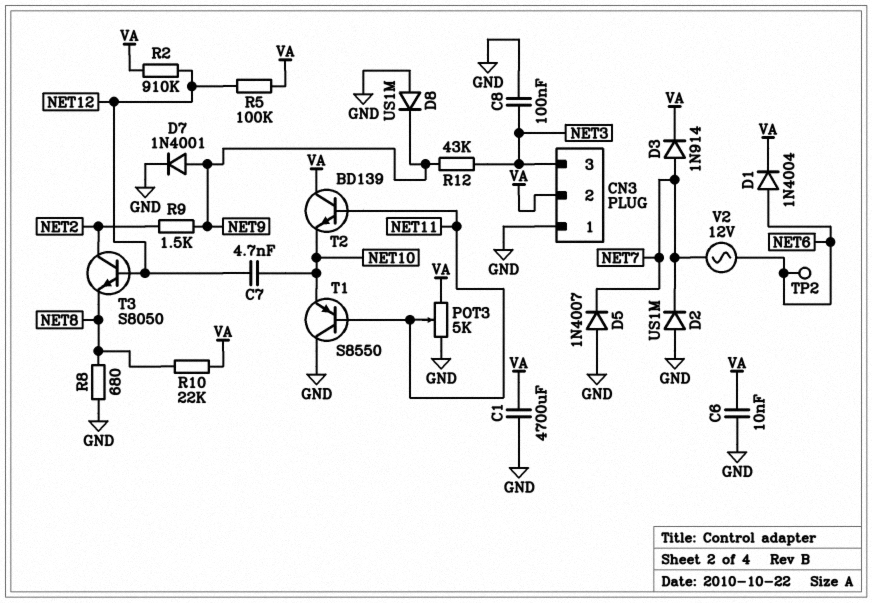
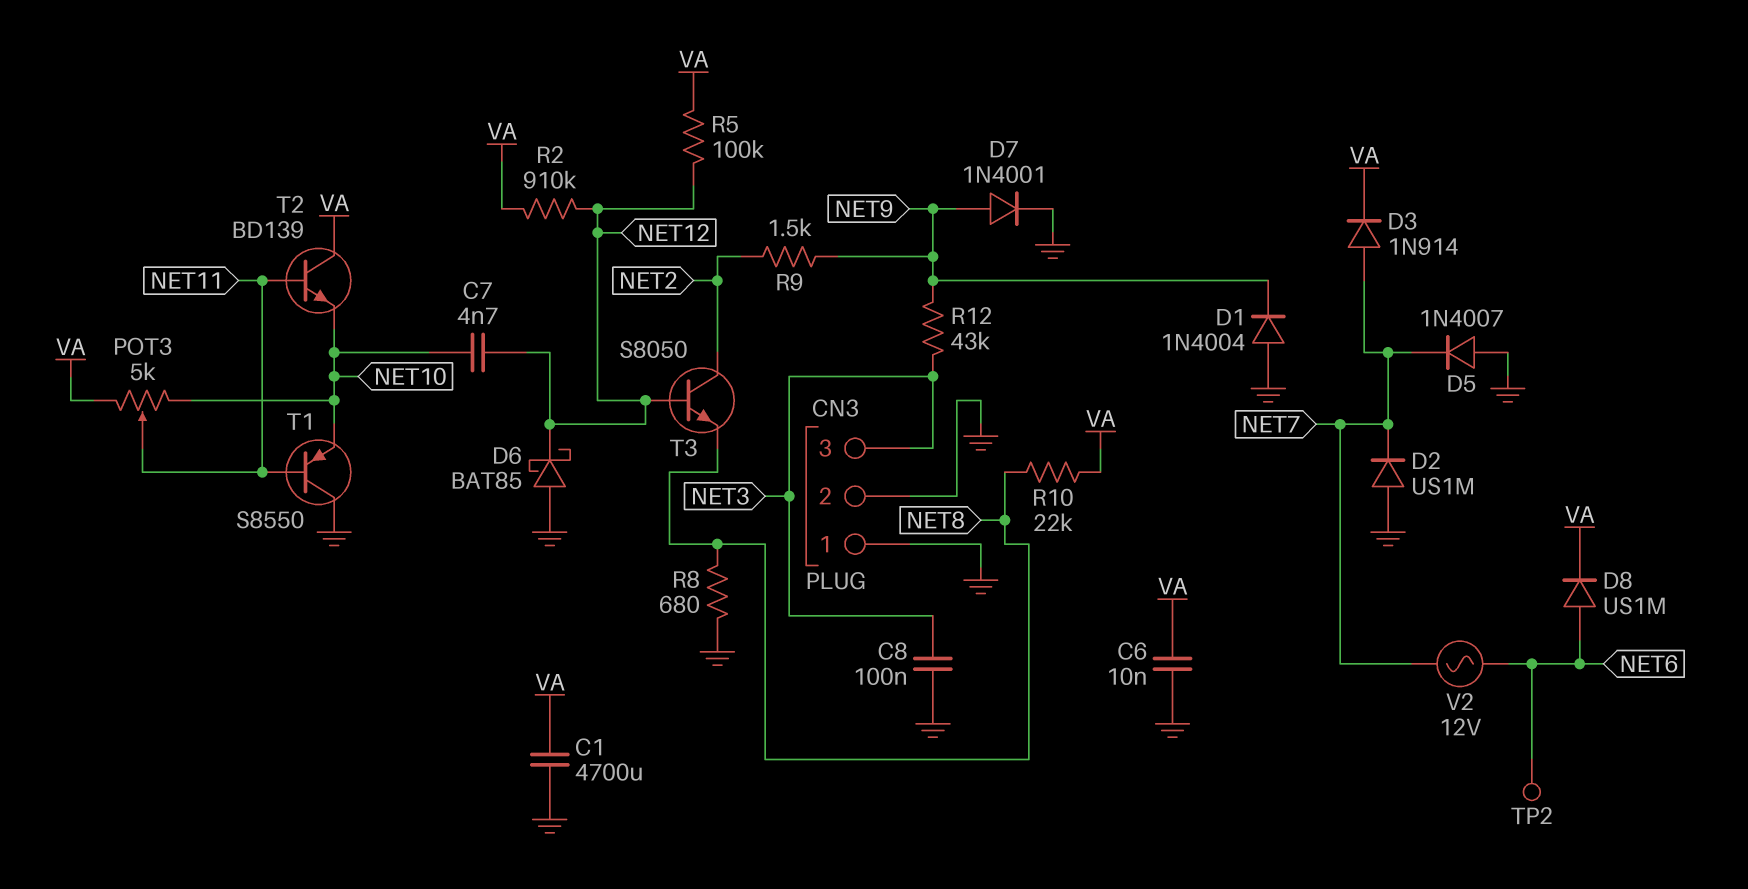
CN3 pin 2: VA -> GND
D1: diode 1N4004 (A NET6, K VA) -> diode 1N4004 (A GND, K NET9)
D6: none -> schottky BAT85 (A GND, K NET12)
D8: diode US1M (A GND, K NET9) -> diode US1M (A NET6, K VA)
POT3: 5k (GND, VA, wiper NET11) -> 5k (NET10, VA, wiper NET11)

